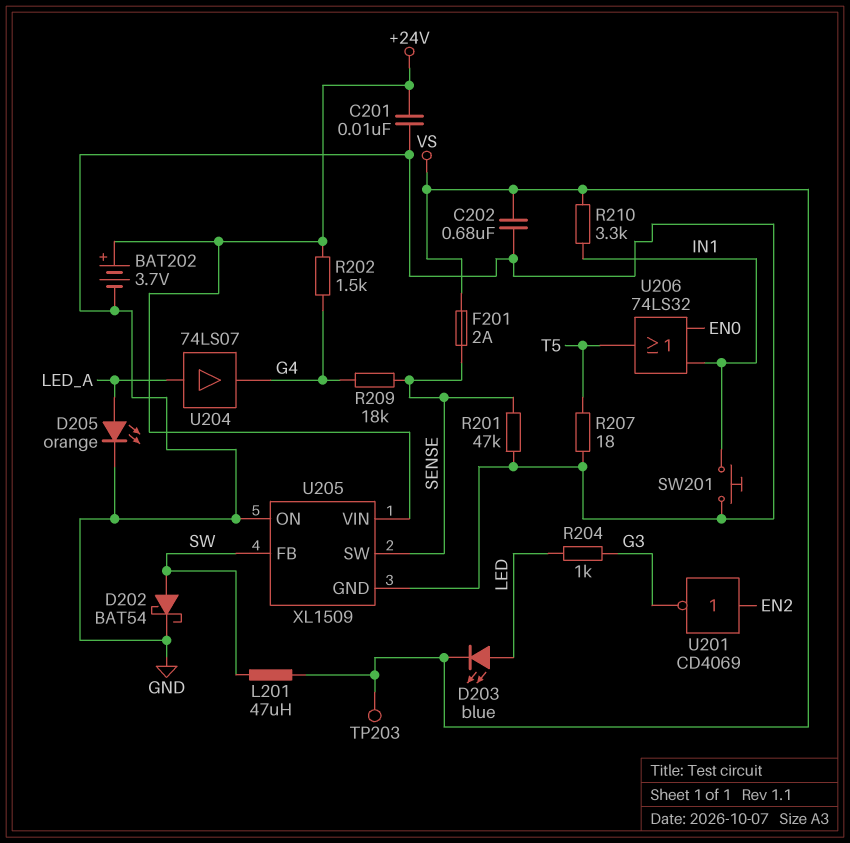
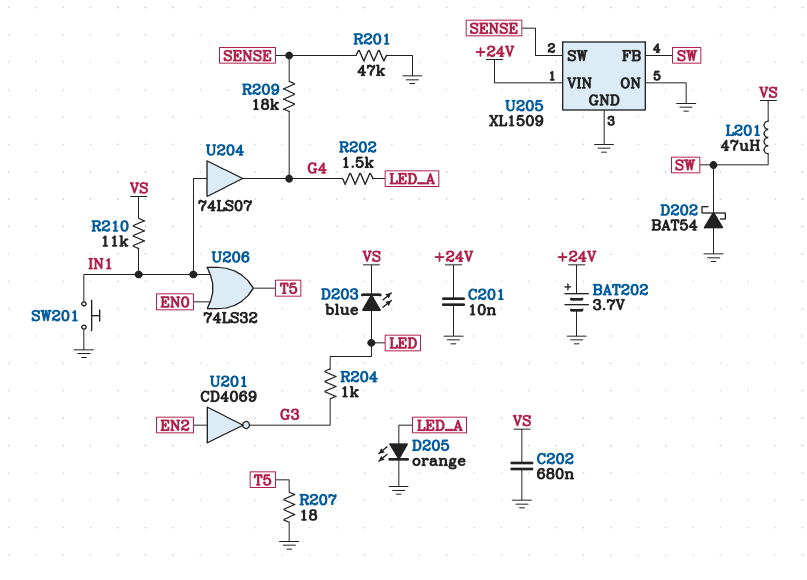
D202: schottky BAT54 (A SW, K GND) -> schottky BAT54 (A GND, K SW)
F201: 2A (SENSE, VS) -> none
R202: 1.5k (+24V, G4) -> 1.5k (G4, LED_A)
R210: 3.3k (IN1, VS) -> 11k (IN1, VS)
TP203: test point (VS) -> none
U204: buffer 74LS07 (in LED_A, out G4) -> buffer 74LS07 (in IN1, out G4)

